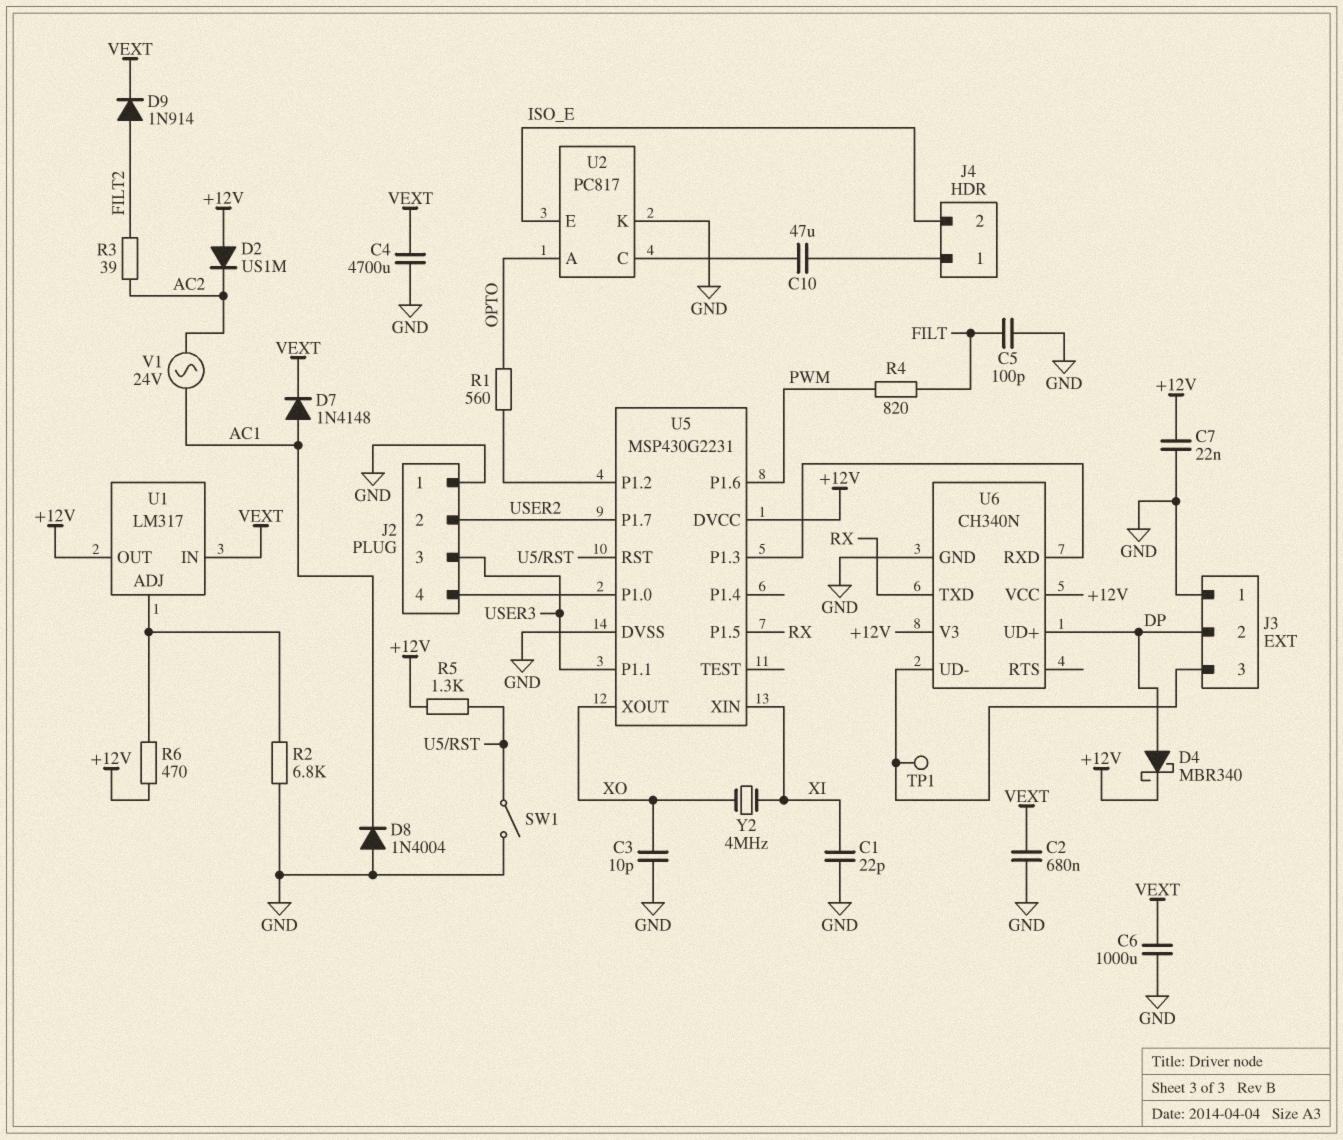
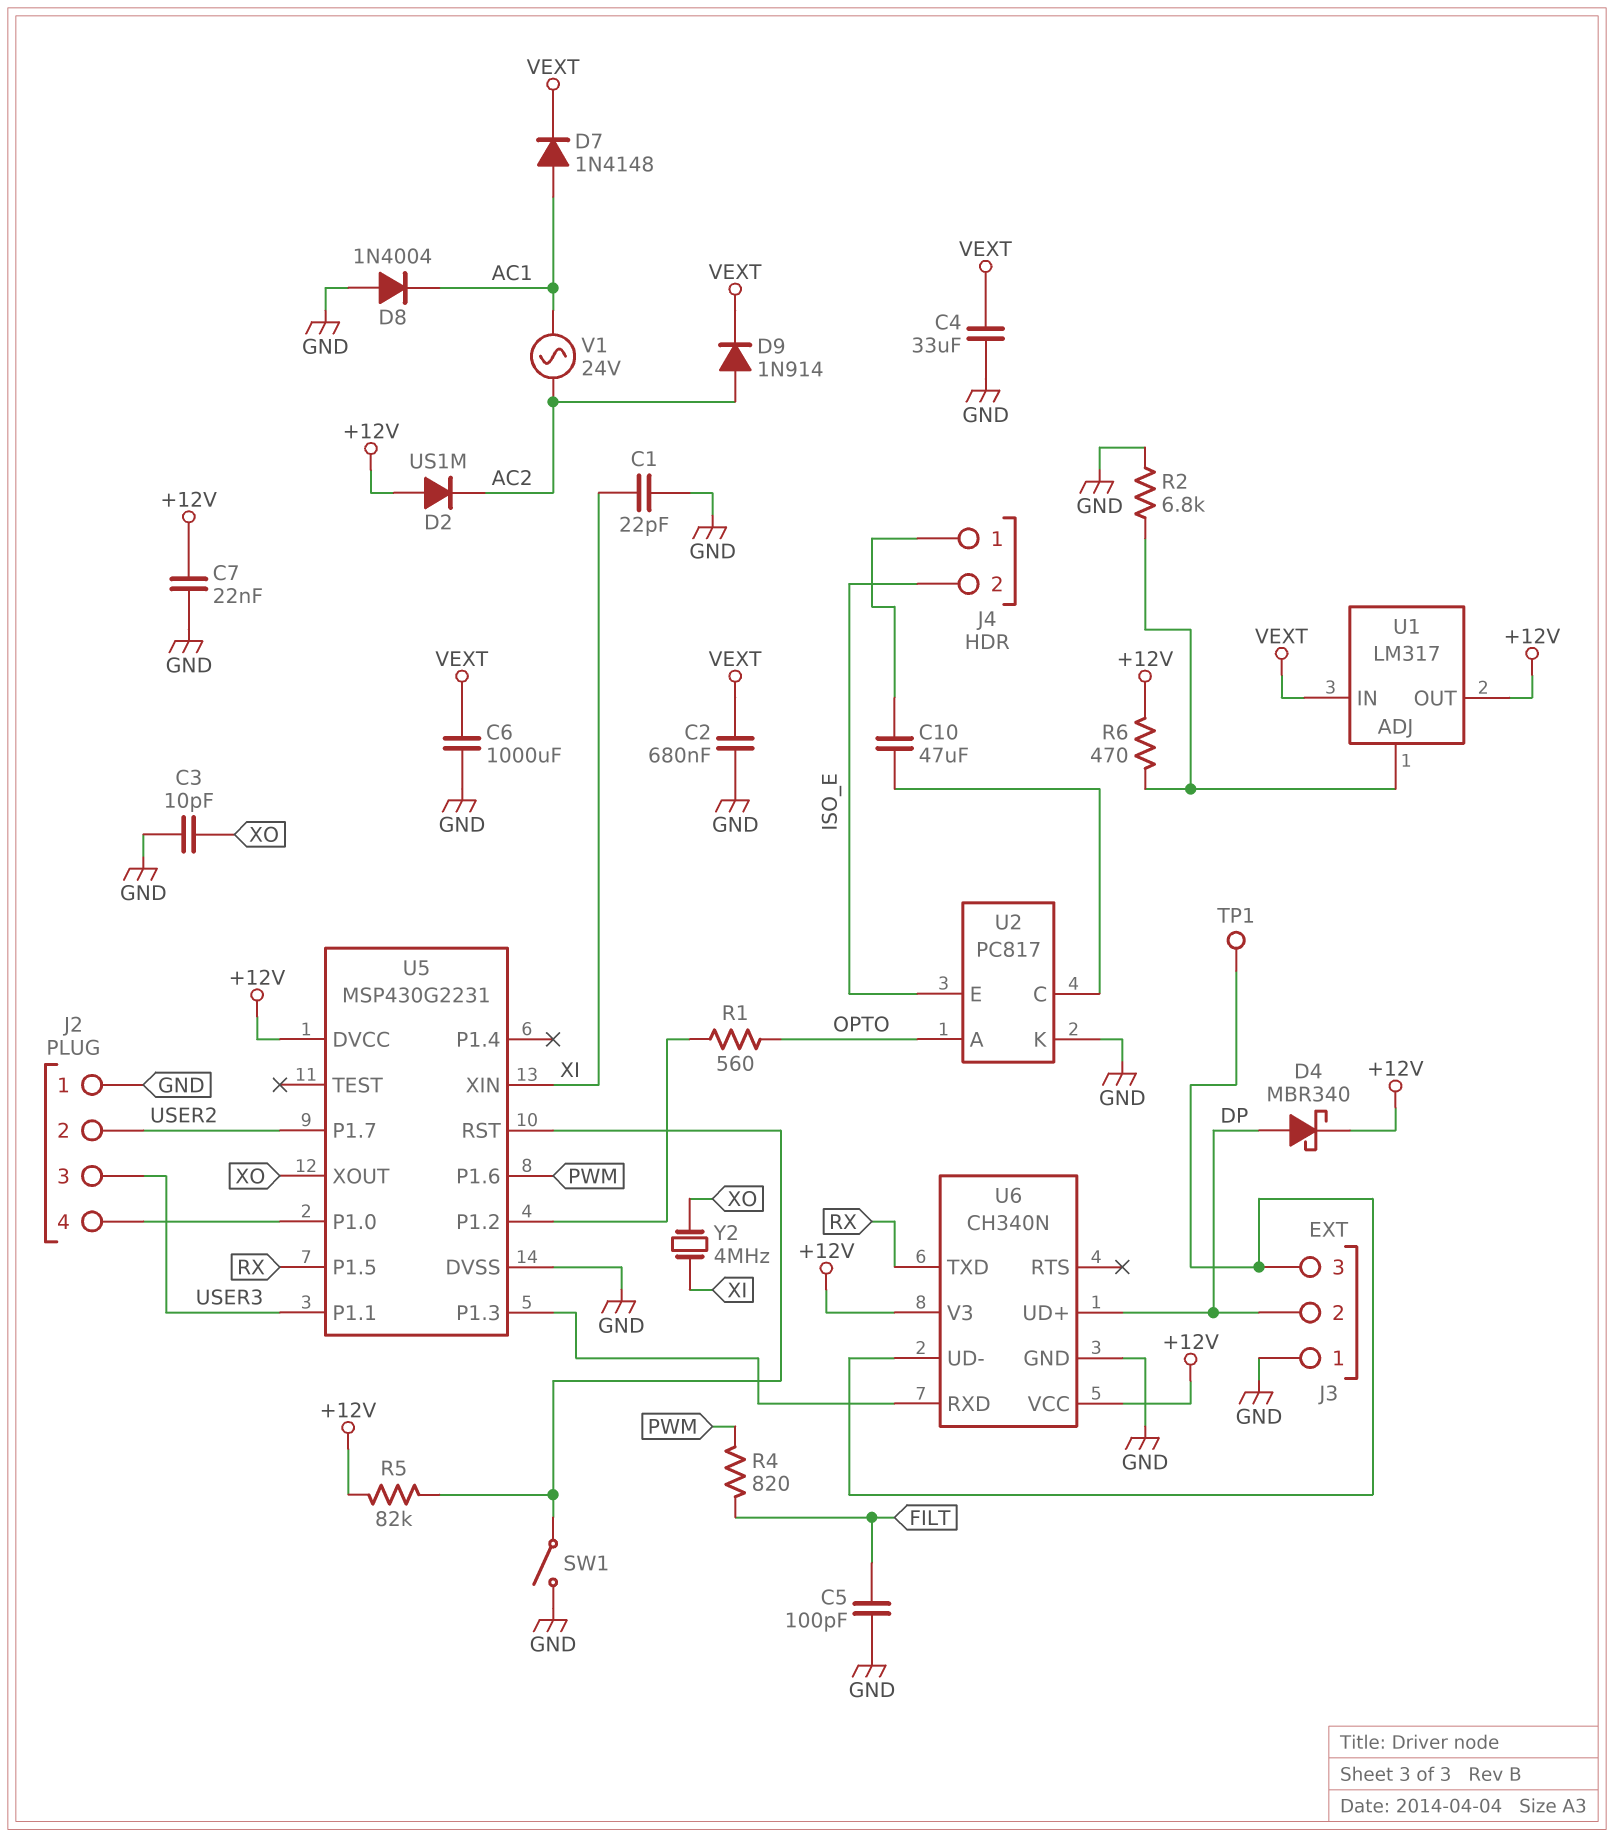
C4: 4700uF (GND, VEXT) -> 33uF (GND, VEXT)
D9: diode 1N914 (A FILT2, K VEXT) -> diode 1N914 (A AC2, K VEXT)
R3: 39 (AC2, FILT2) -> none
R5: 1.3k (+12V, U5/RST) -> 82k (+12V, U5/RST)

